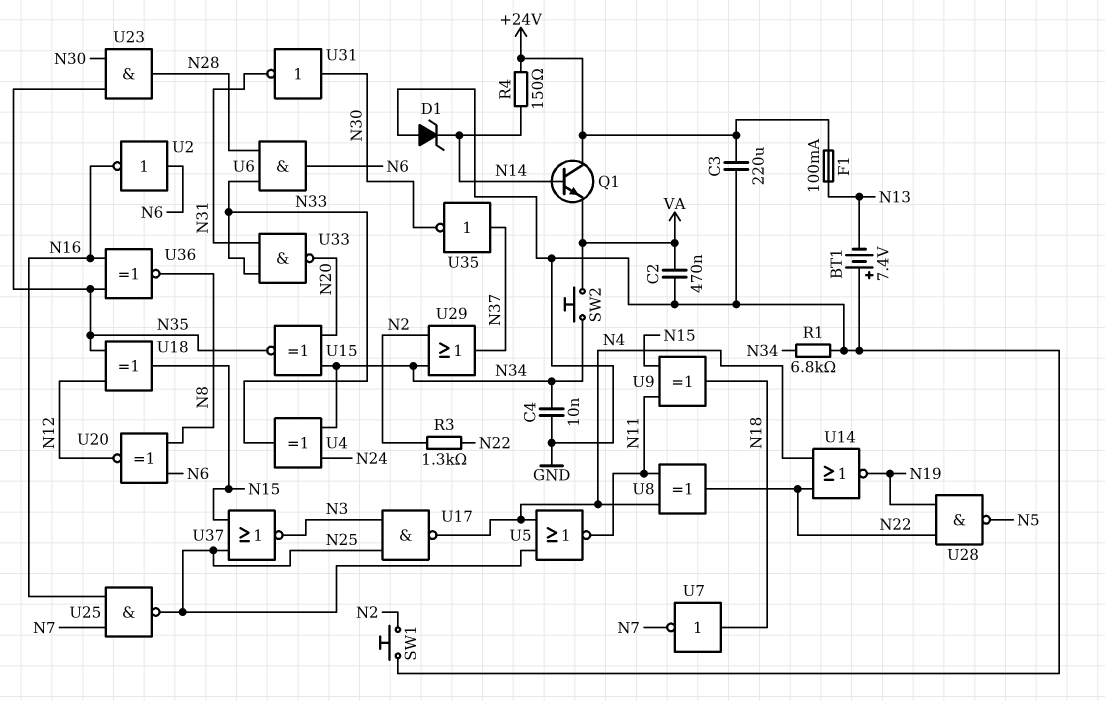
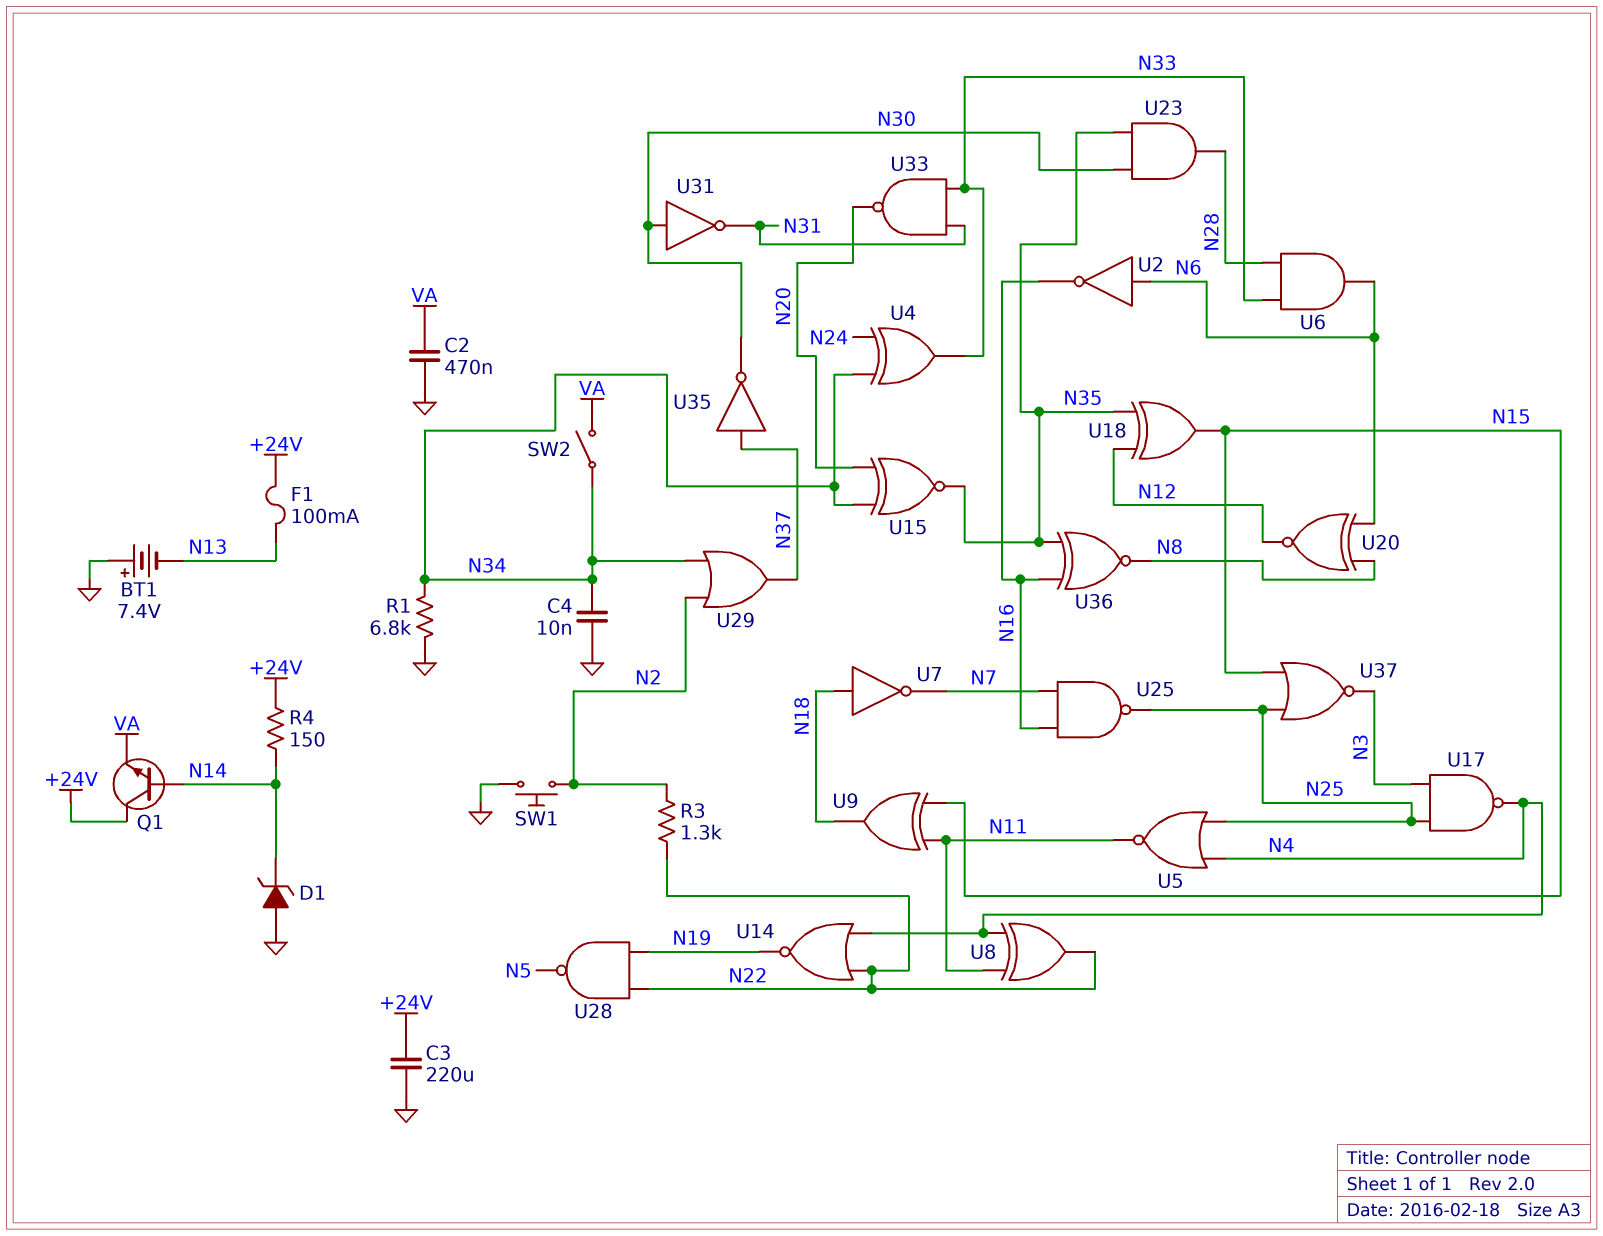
SW2: button (N34, VA) -> switch (N34, VA)

